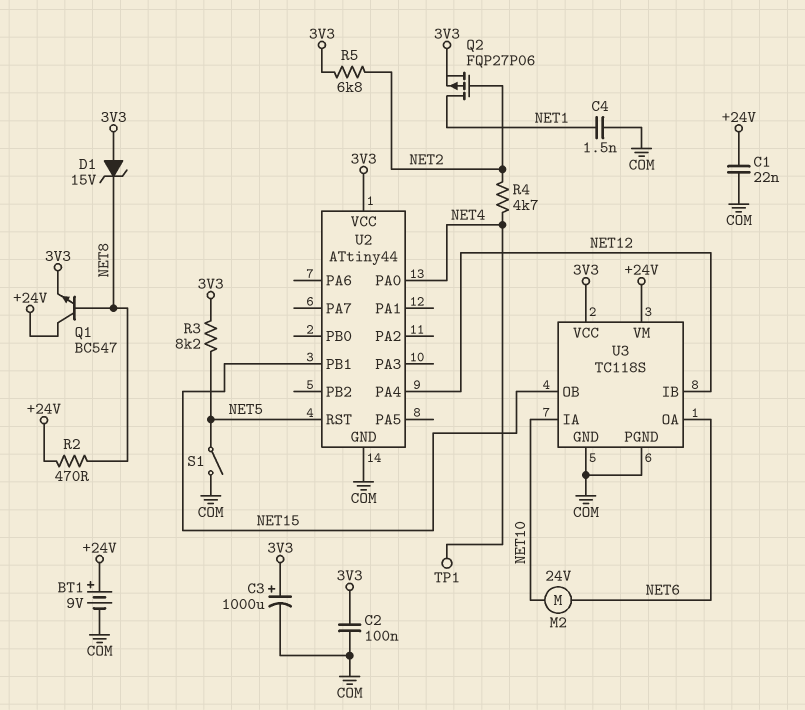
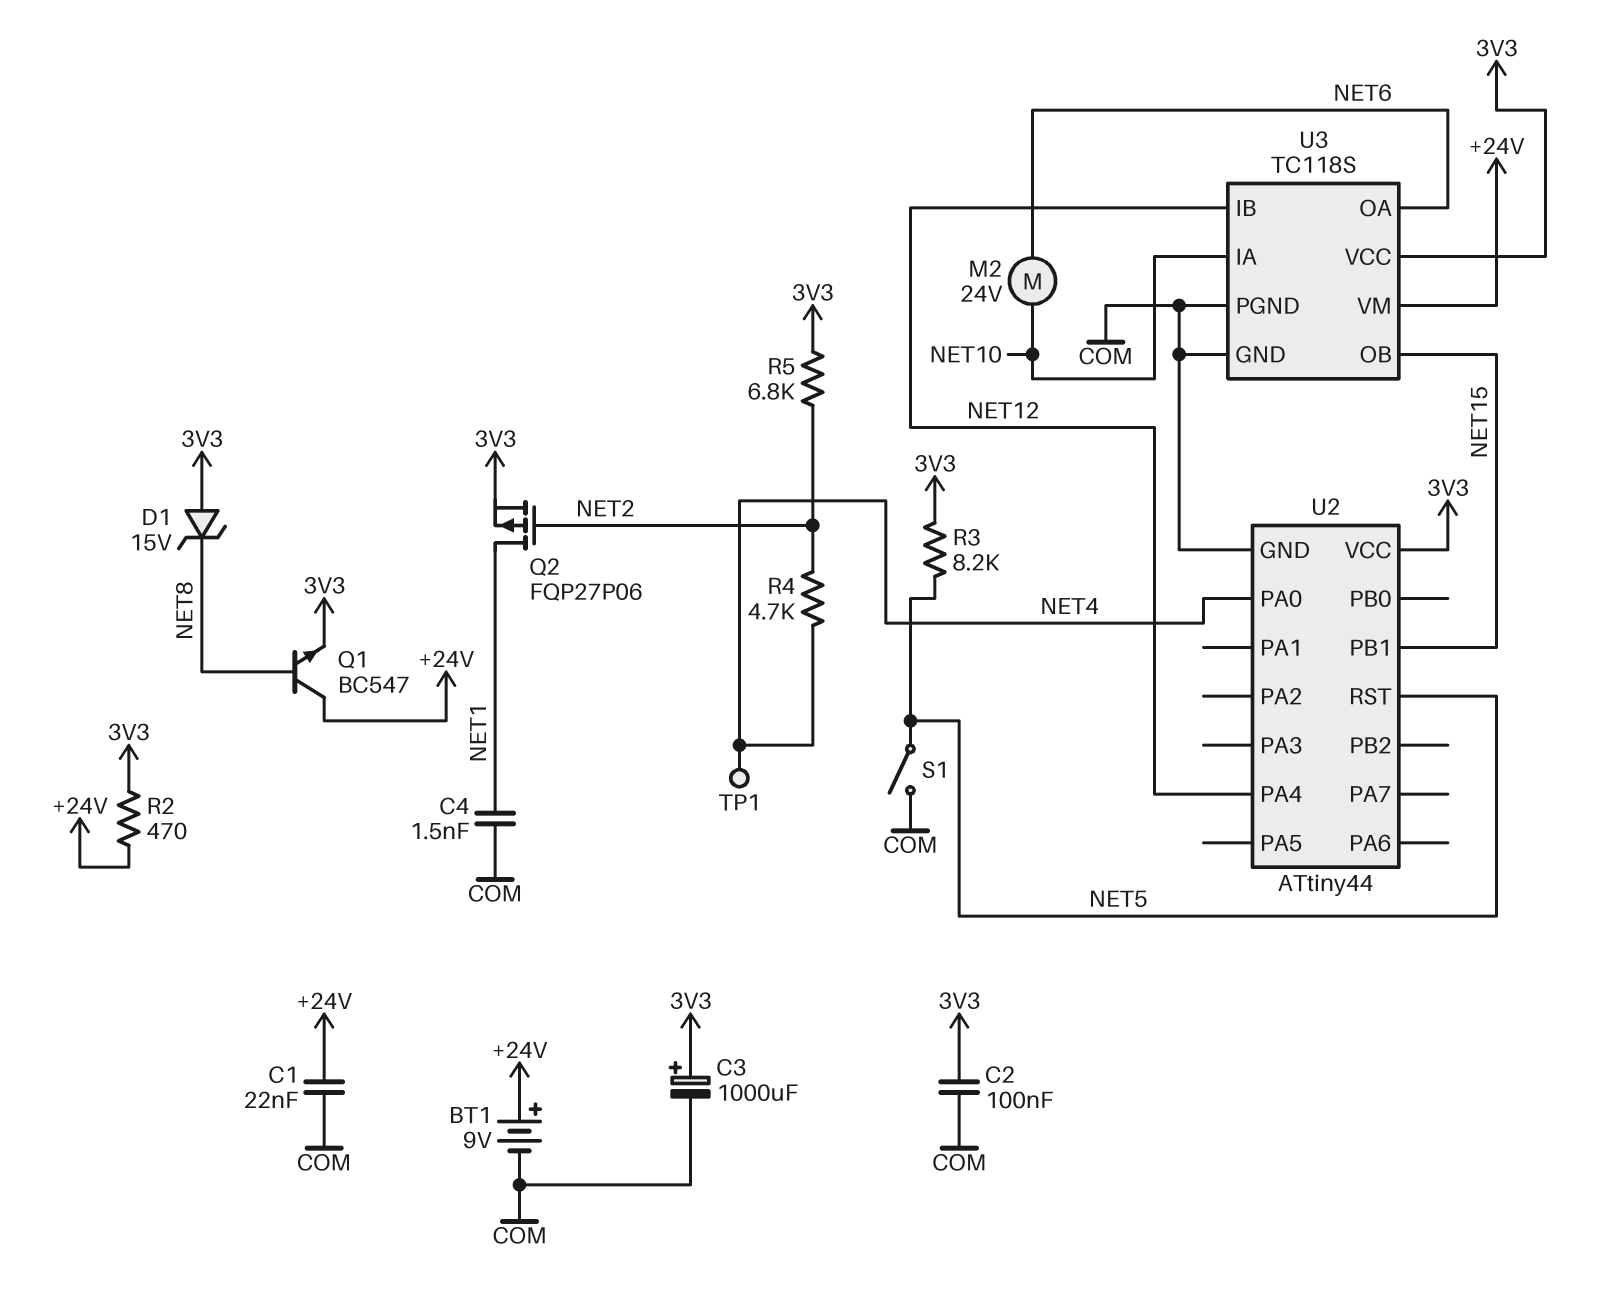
R2: 470 (+24V, NET8) -> 470 (+24V, 3V3)

